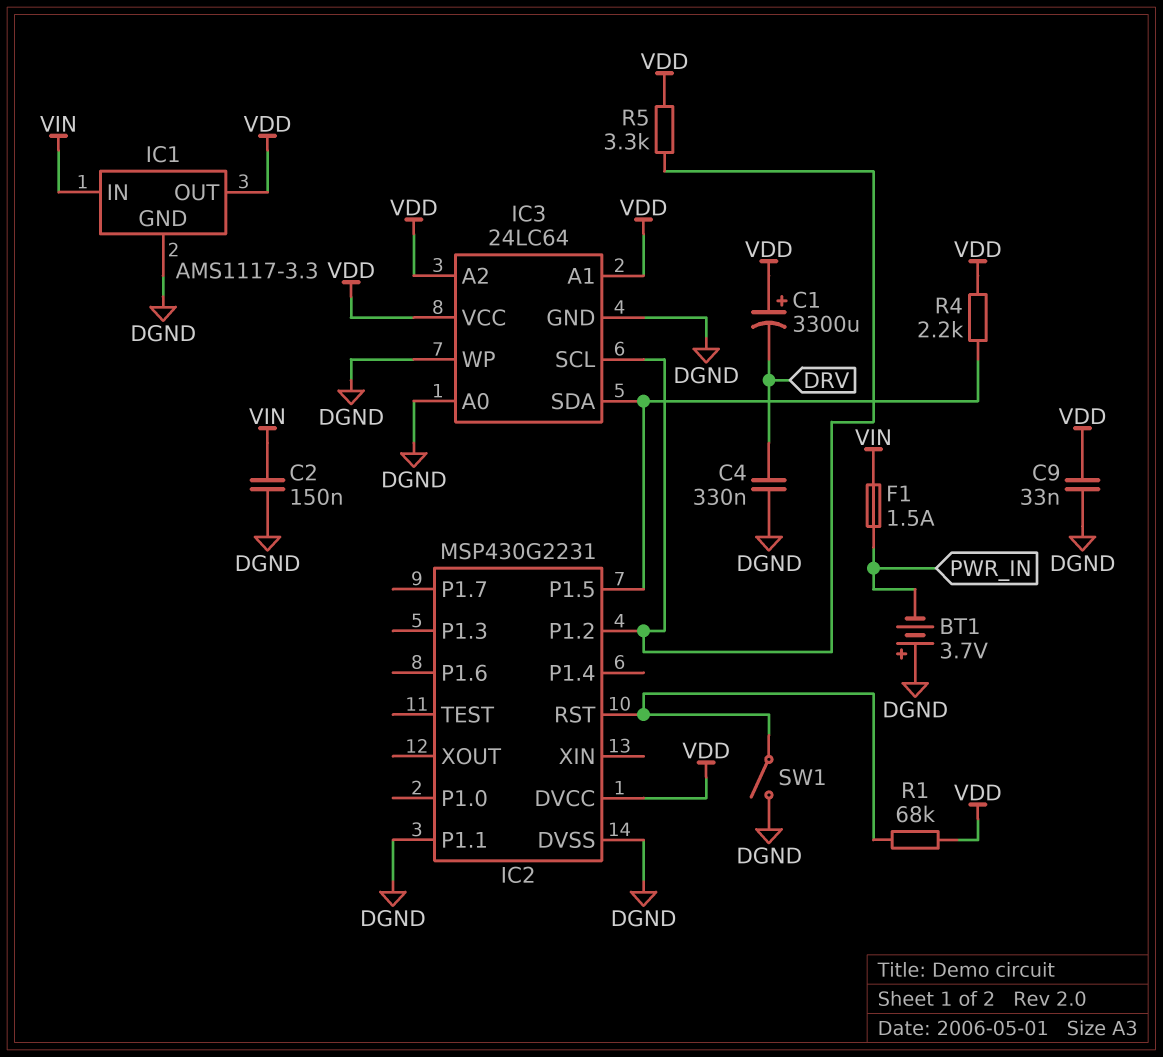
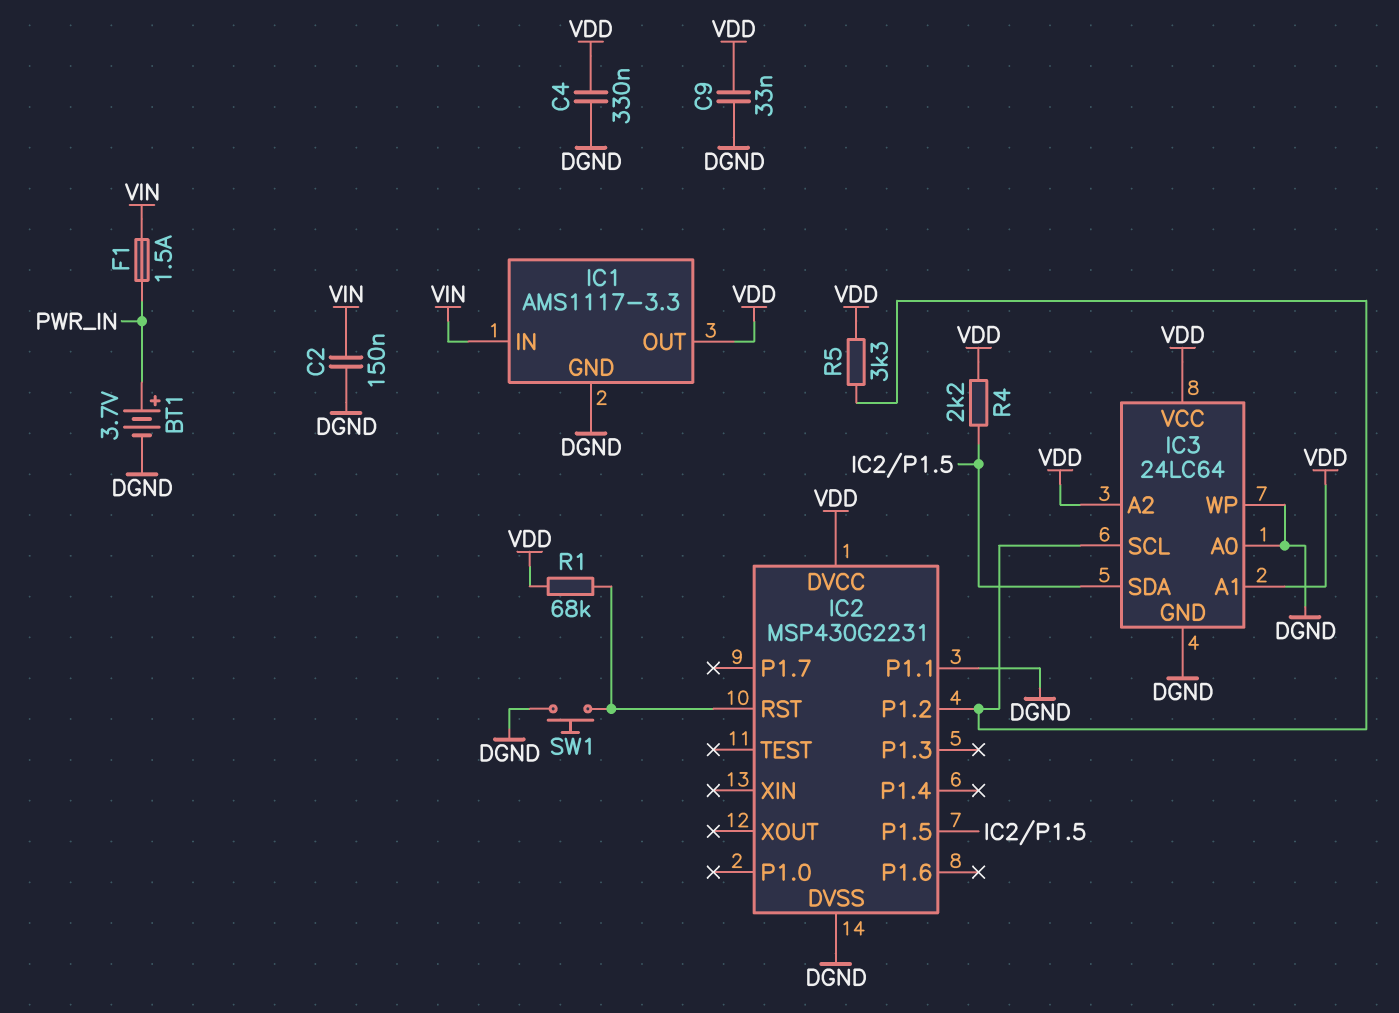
BT1: 3.7V (plus DGND, minus PWR_IN) -> 3.7V (plus PWR_IN, minus DGND)
C1: 3300uF (plus VDD, minus DRV) -> none
C4: 330nF (DGND, DRV) -> 330nF (DGND, VDD)
SW1: switch (DGND, IC2/RST) -> button (DGND, IC2/RST)

